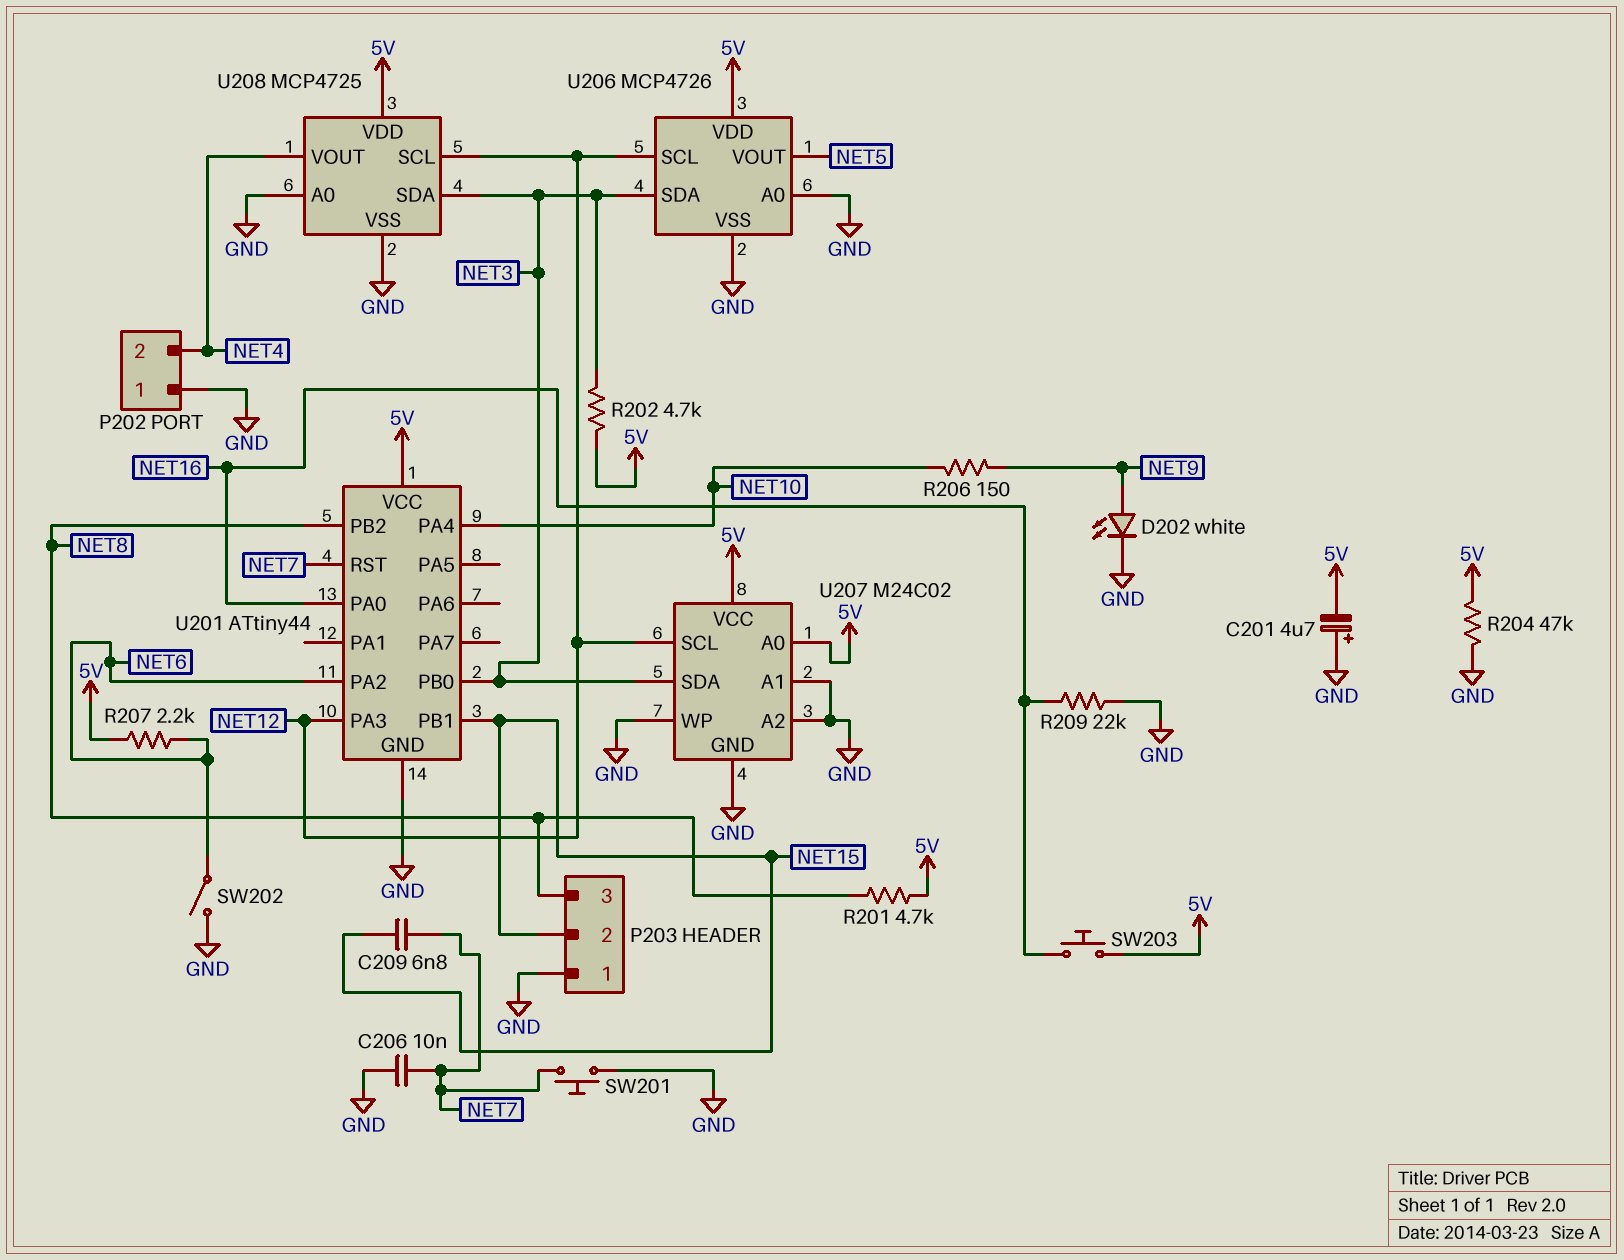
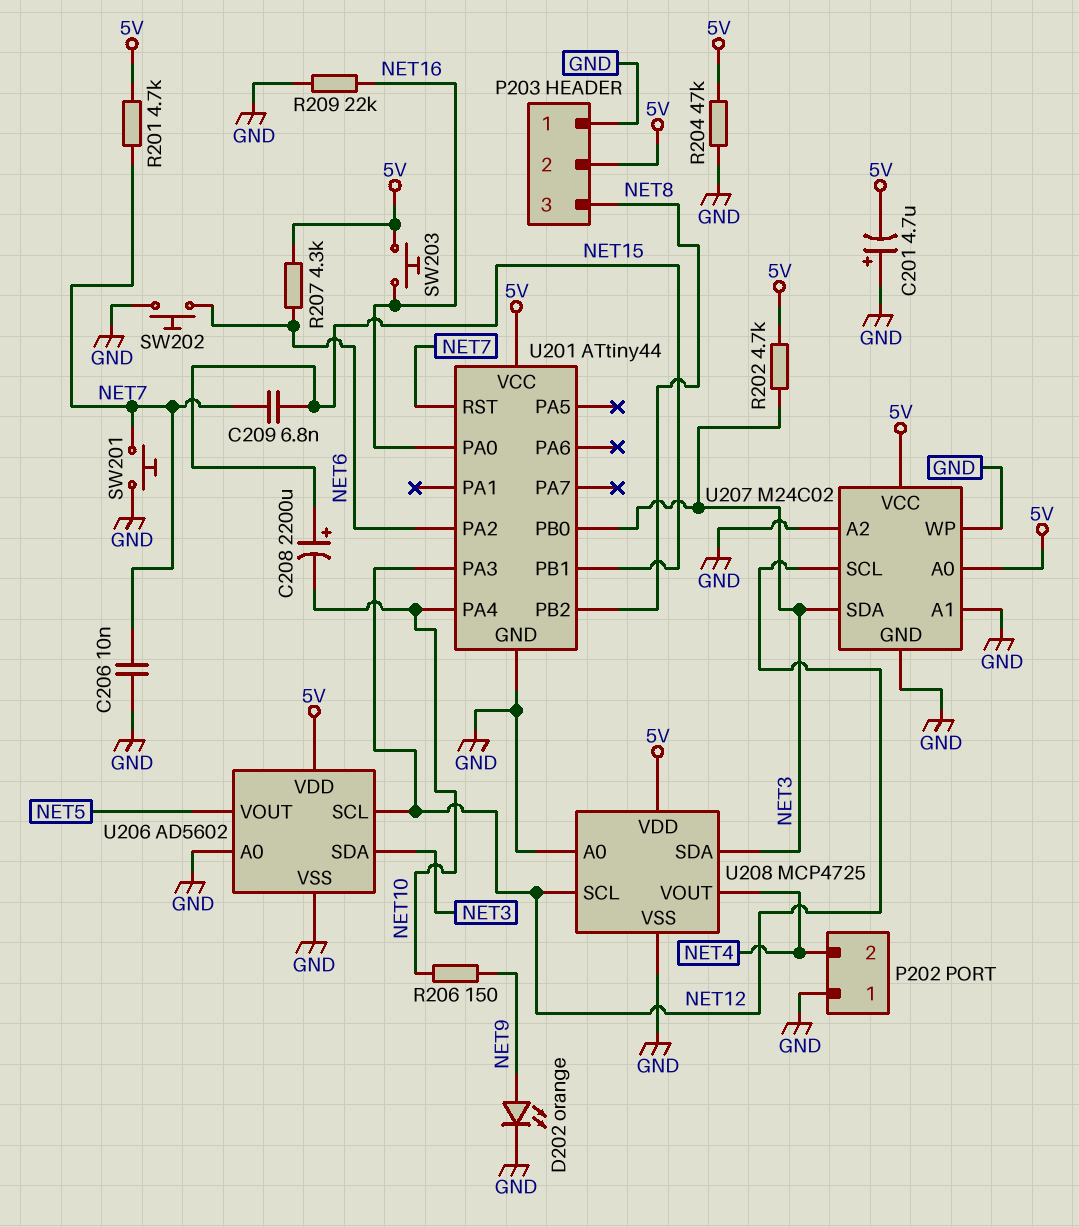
C208: none -> 2200uF (plus NET15, minus NET10)
D202: LED white (A NET9, K GND) -> LED orange (A NET9, K GND)
P203 pin 2: NET15 -> 5V
R201: 4.7k (5V, NET8) -> 4.7k (5V, NET7)
R207: 2.2k (5V, NET6) -> 4.3k (5V, NET6)
SW202: switch (GND, NET6) -> button (GND, NET6)
U206: MCP4726 -> AD5602

